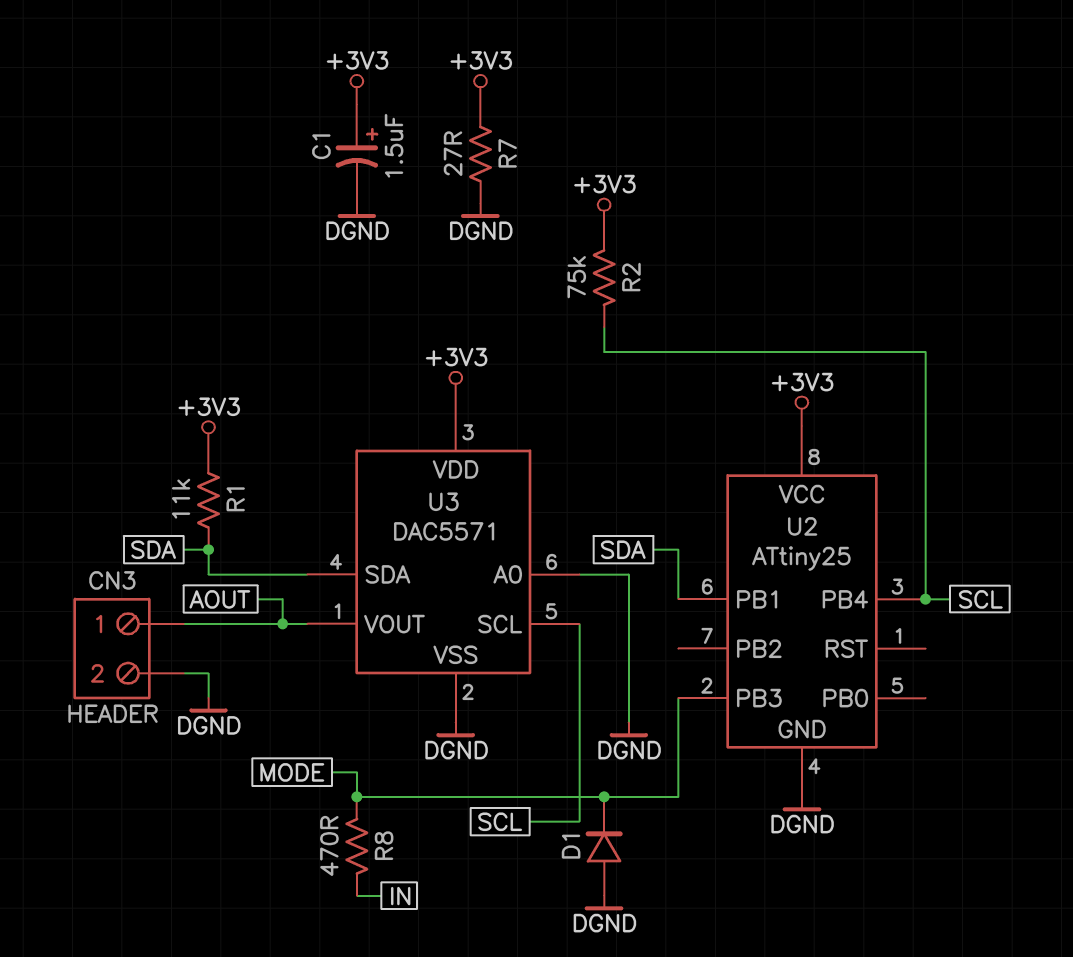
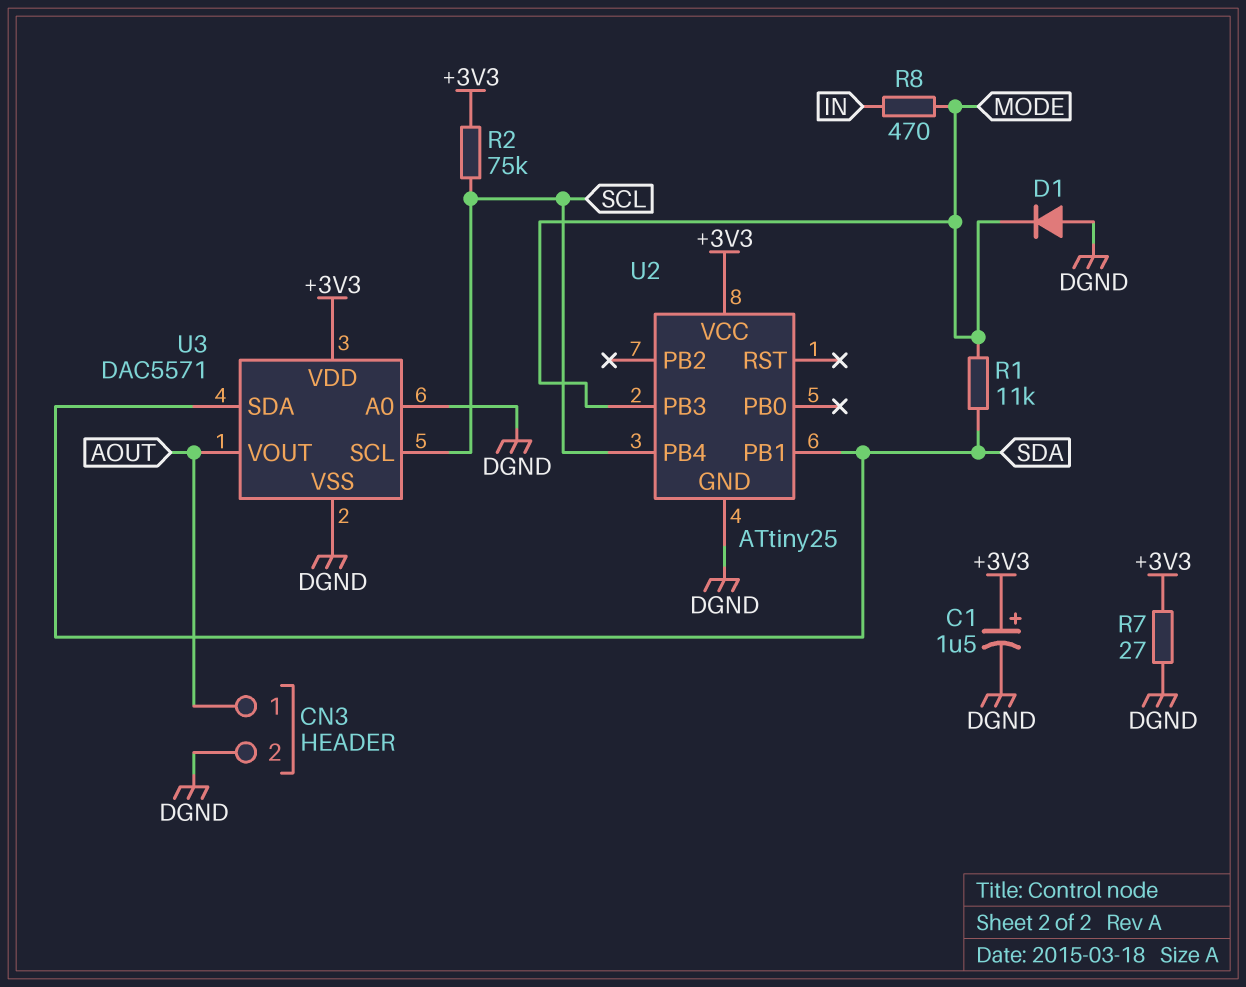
R1: 11k (+3V3, SDA) -> 11k (MODE, SDA)

